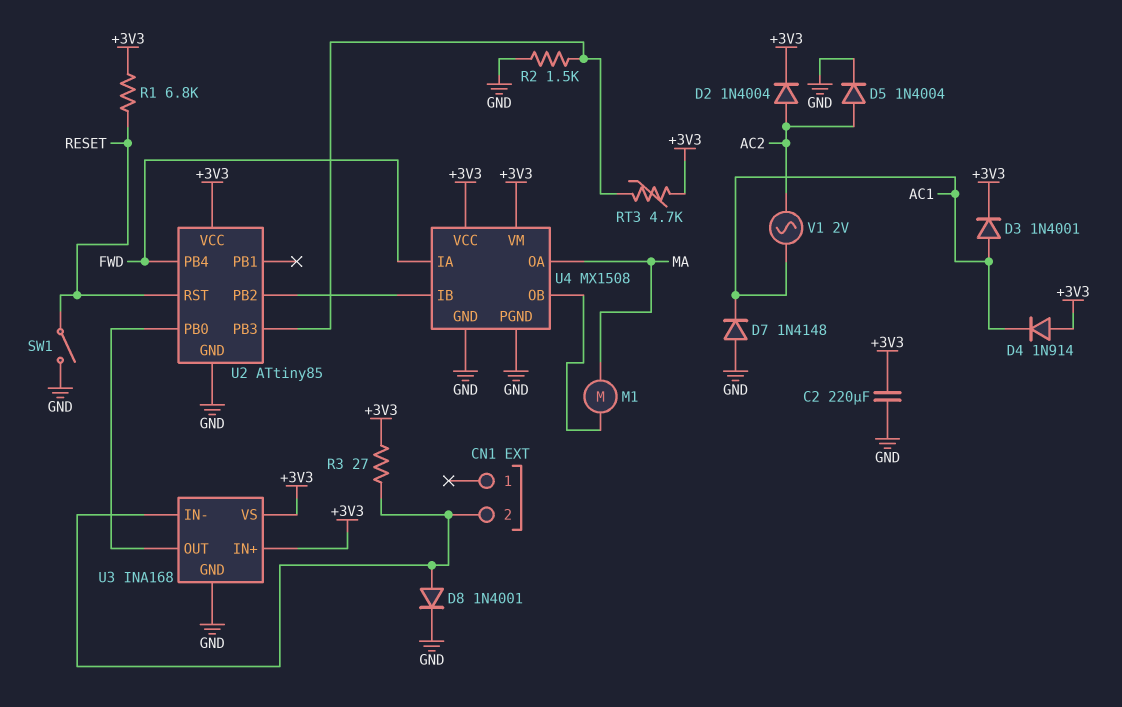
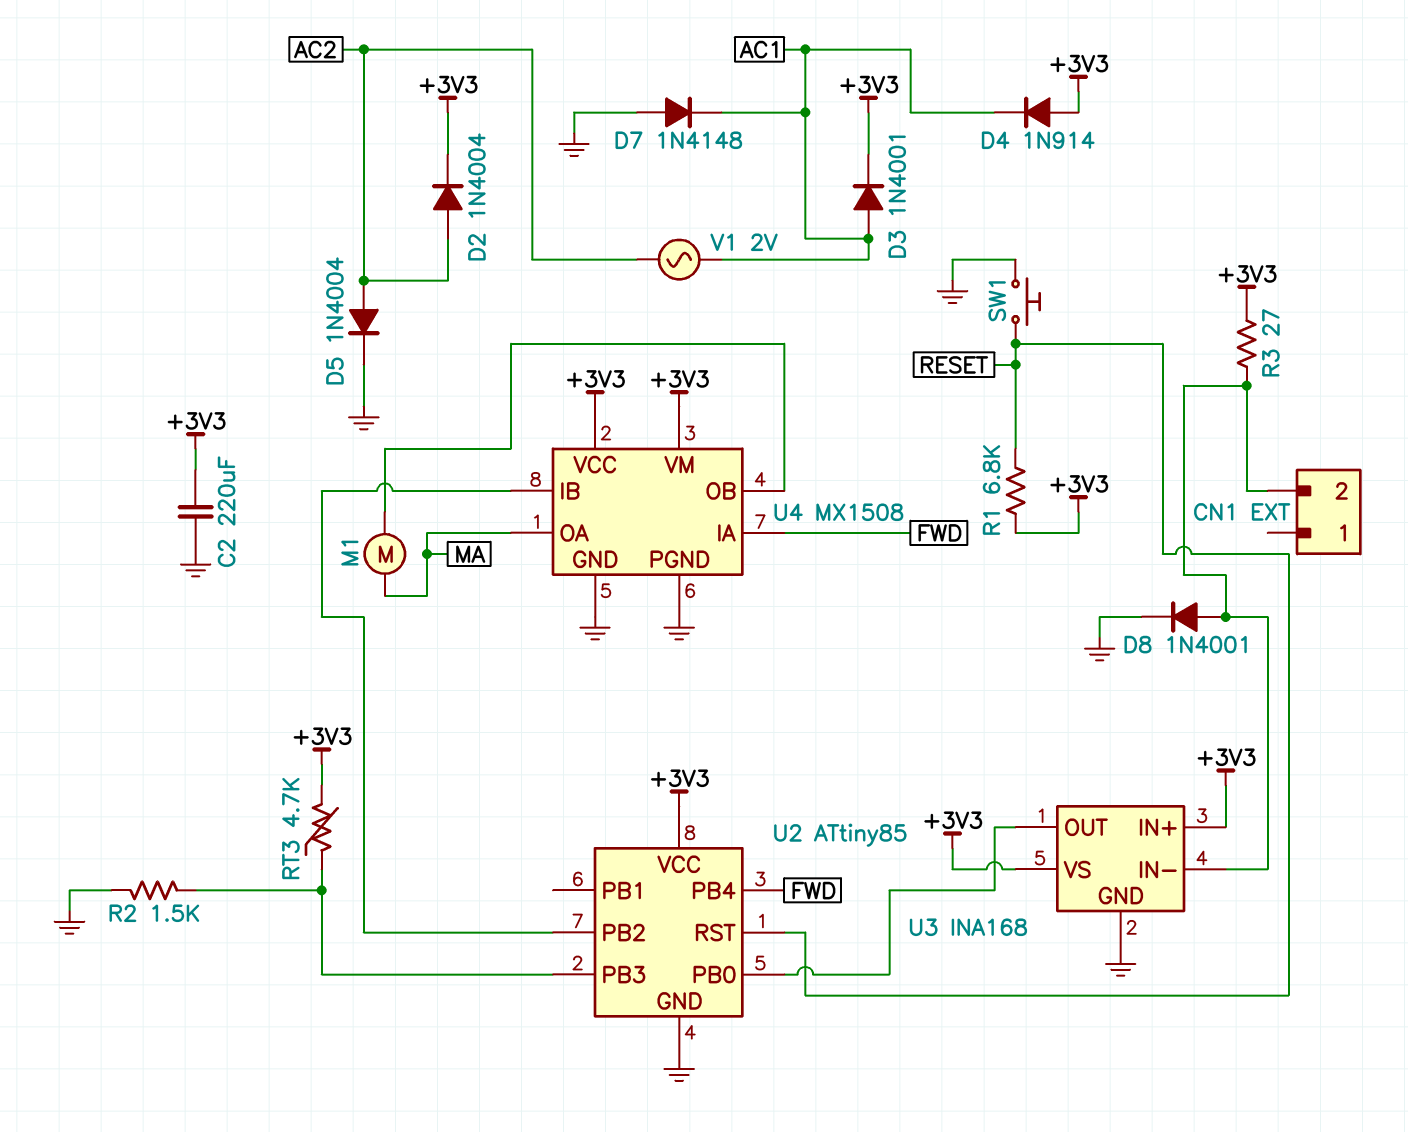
SW1: switch (GND, RESET) -> button (GND, RESET)

